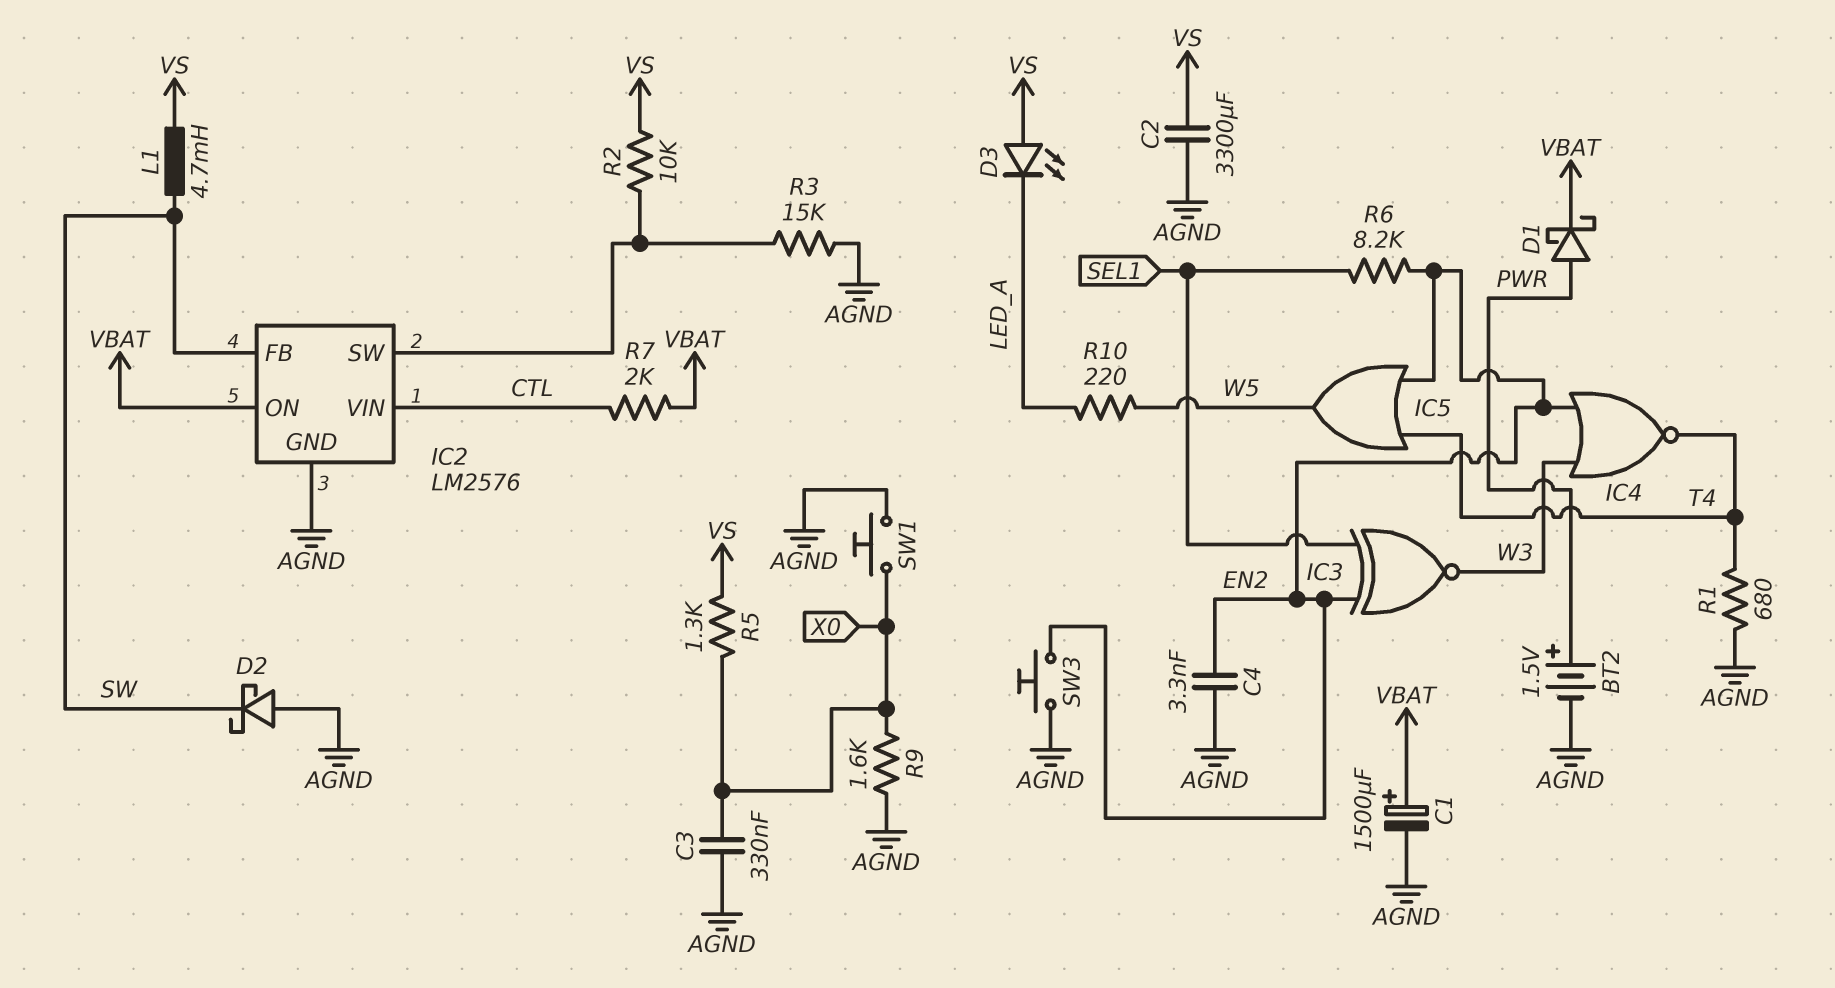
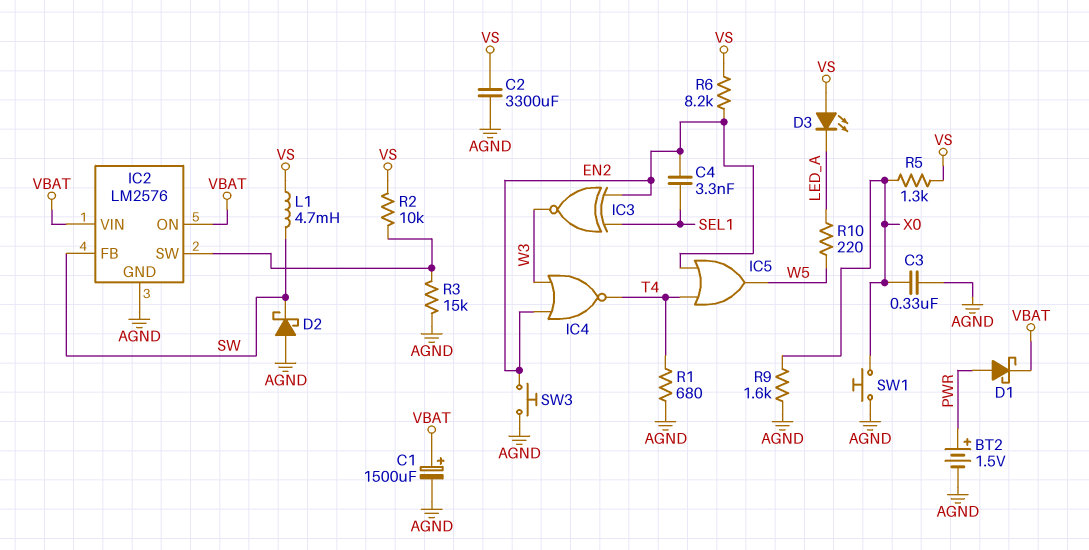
C4: 3.3nF (AGND, EN2) -> 3.3nF (EN2, SEL1)
IC2 pin VIN: CTL -> VBAT
R6: 8.2k (EN2, SEL1) -> 8.2k (EN2, VS)
R7: 2k (CTL, VBAT) -> none

